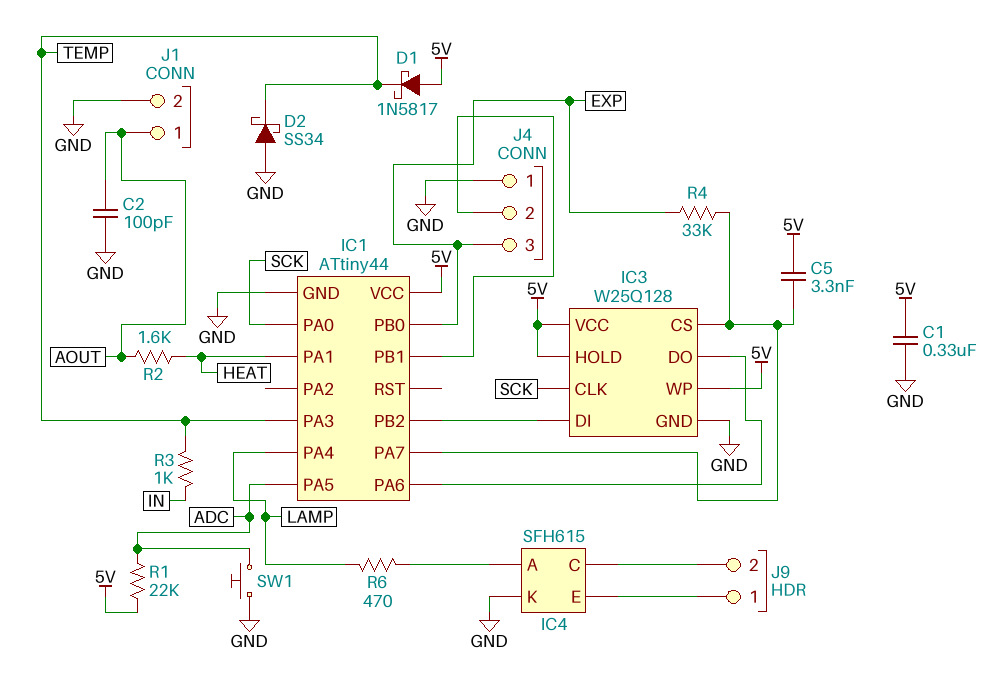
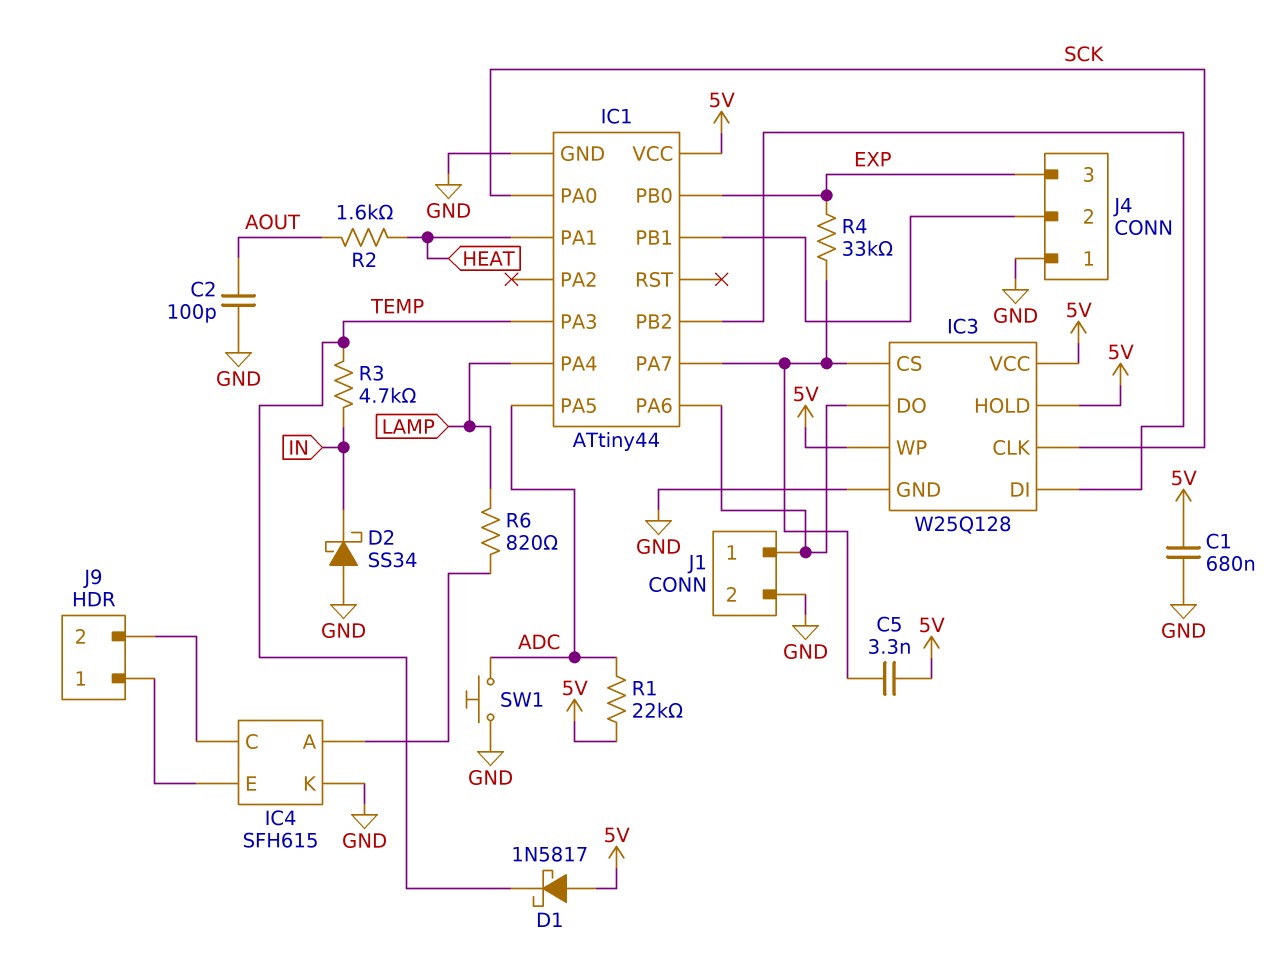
C1: 330nF (5V, GND) -> 680nF (5V, GND)
D2: schottky SS34 (A GND, K TEMP) -> schottky SS34 (A GND, K IN)
J1 pin 1: AOUT -> IC1/PA6
R3: 1k (IN, TEMP) -> 4.7k (IN, TEMP)
R6: 470 (IC4/A, LAMP) -> 820 (IC4/A, LAMP)

